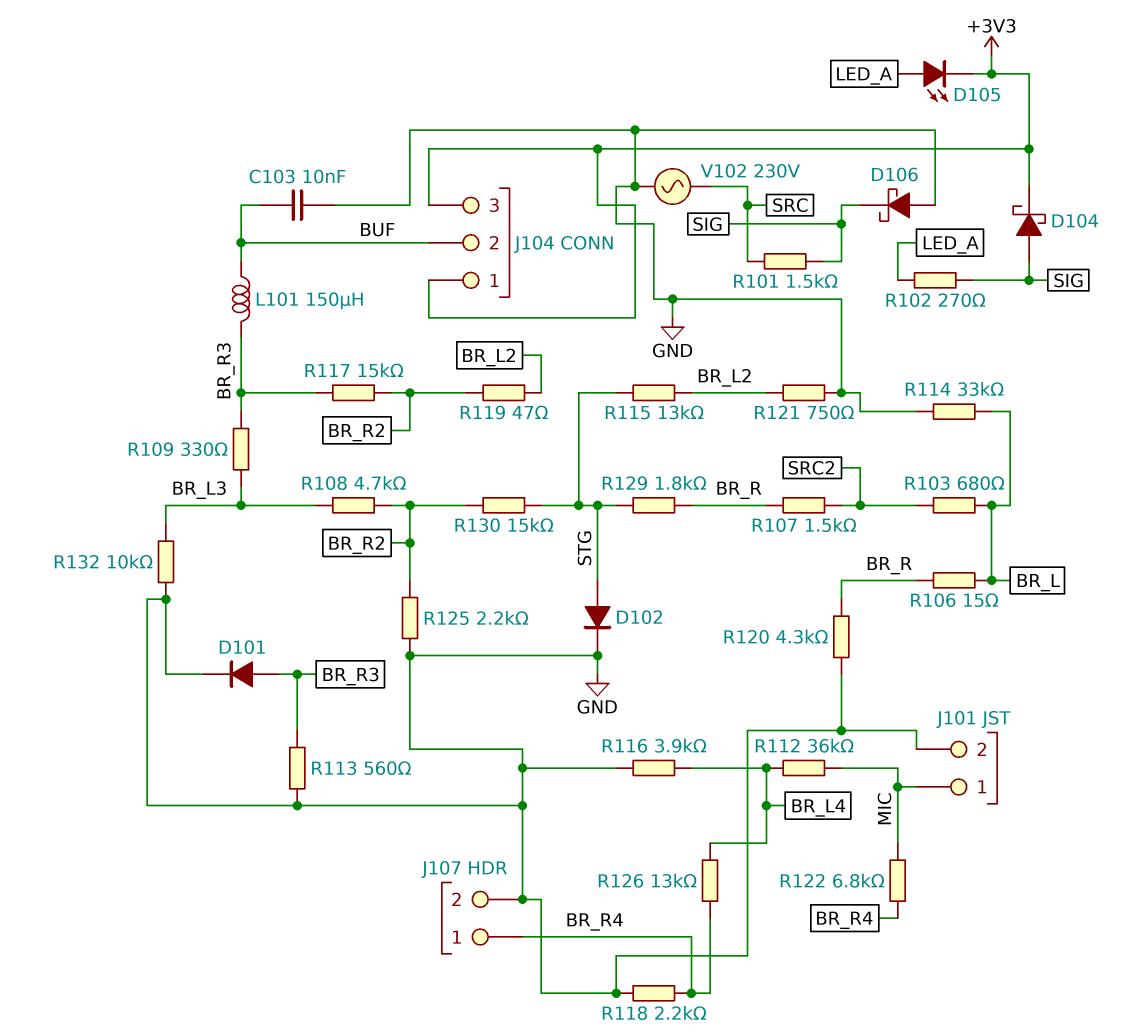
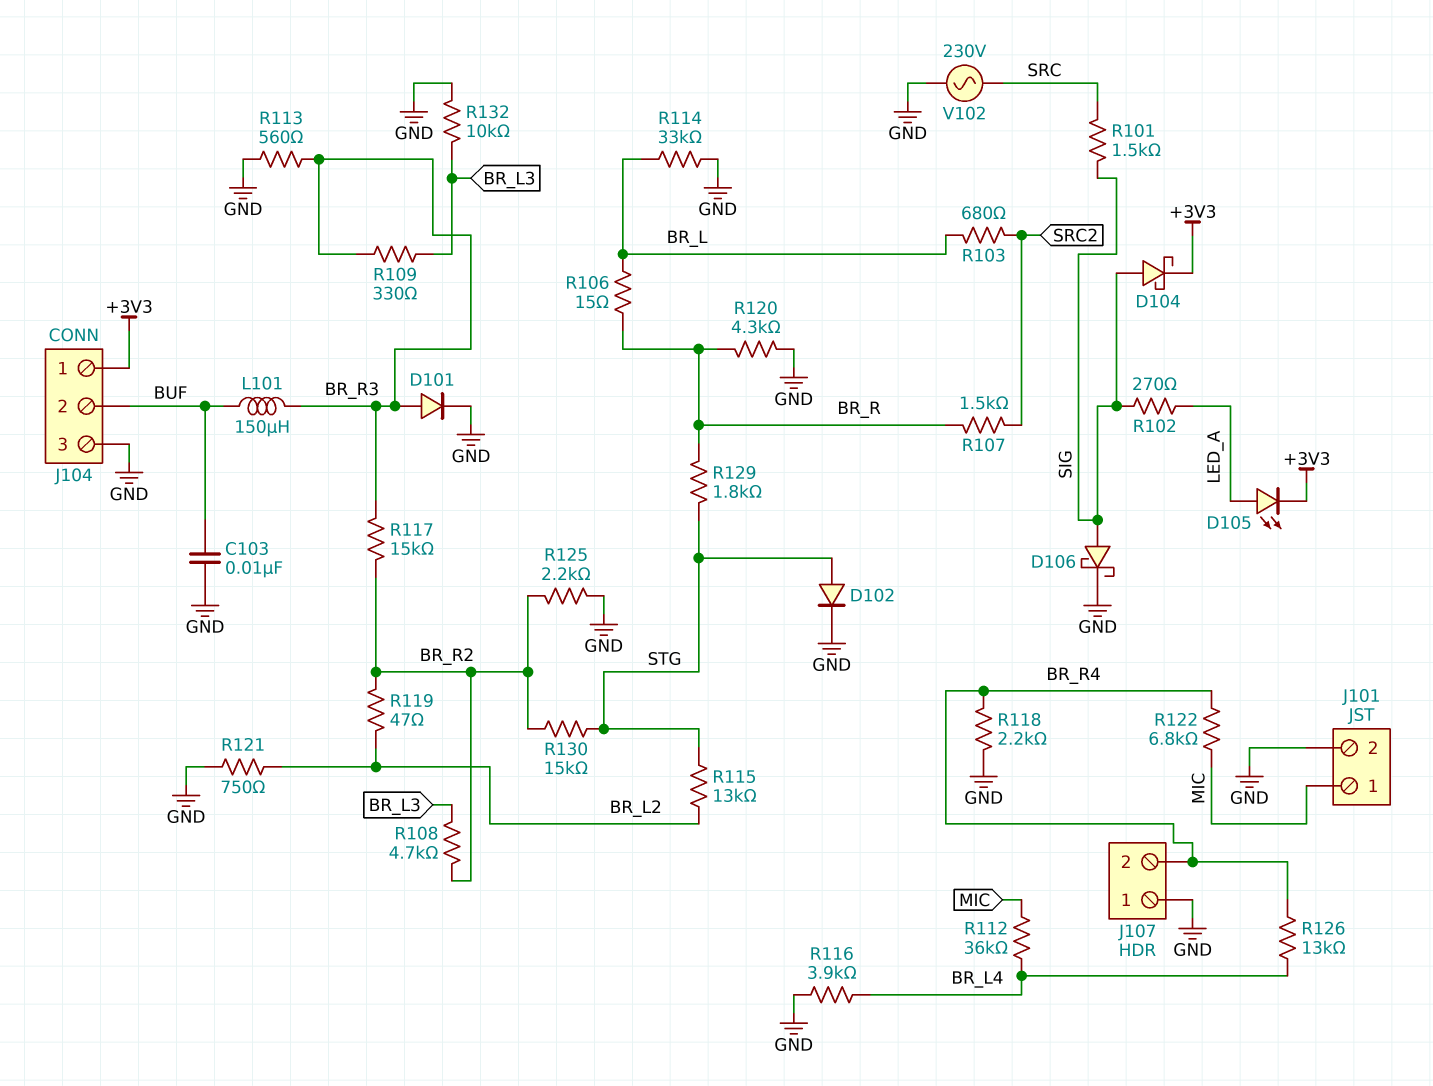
D106: schottky (A GND, K SIG) -> schottky (A SIG, K GND)
J104 pin 3: +3V3 -> GND
J107 pin 1: BR_R4 -> GND
J107 pin 2: GND -> BR_R4

